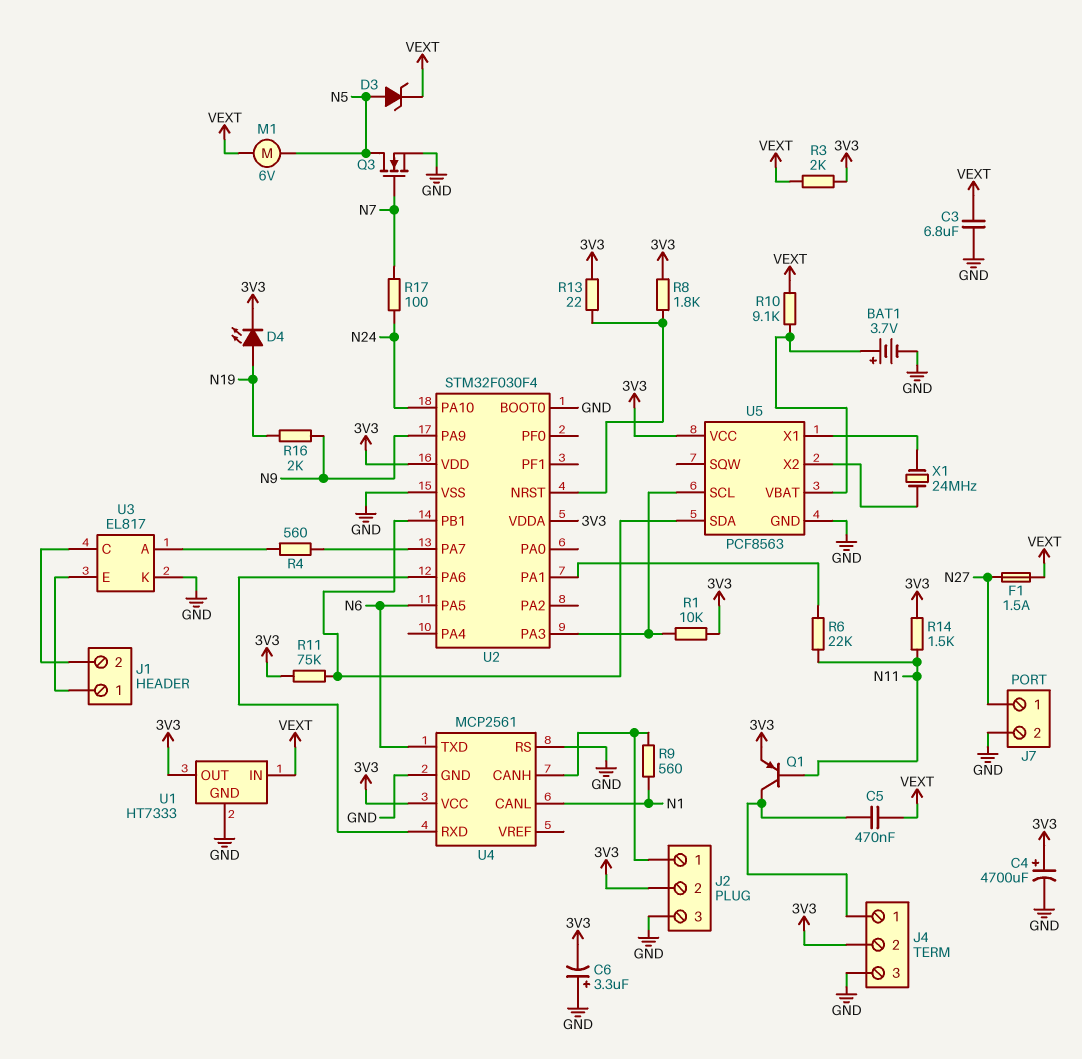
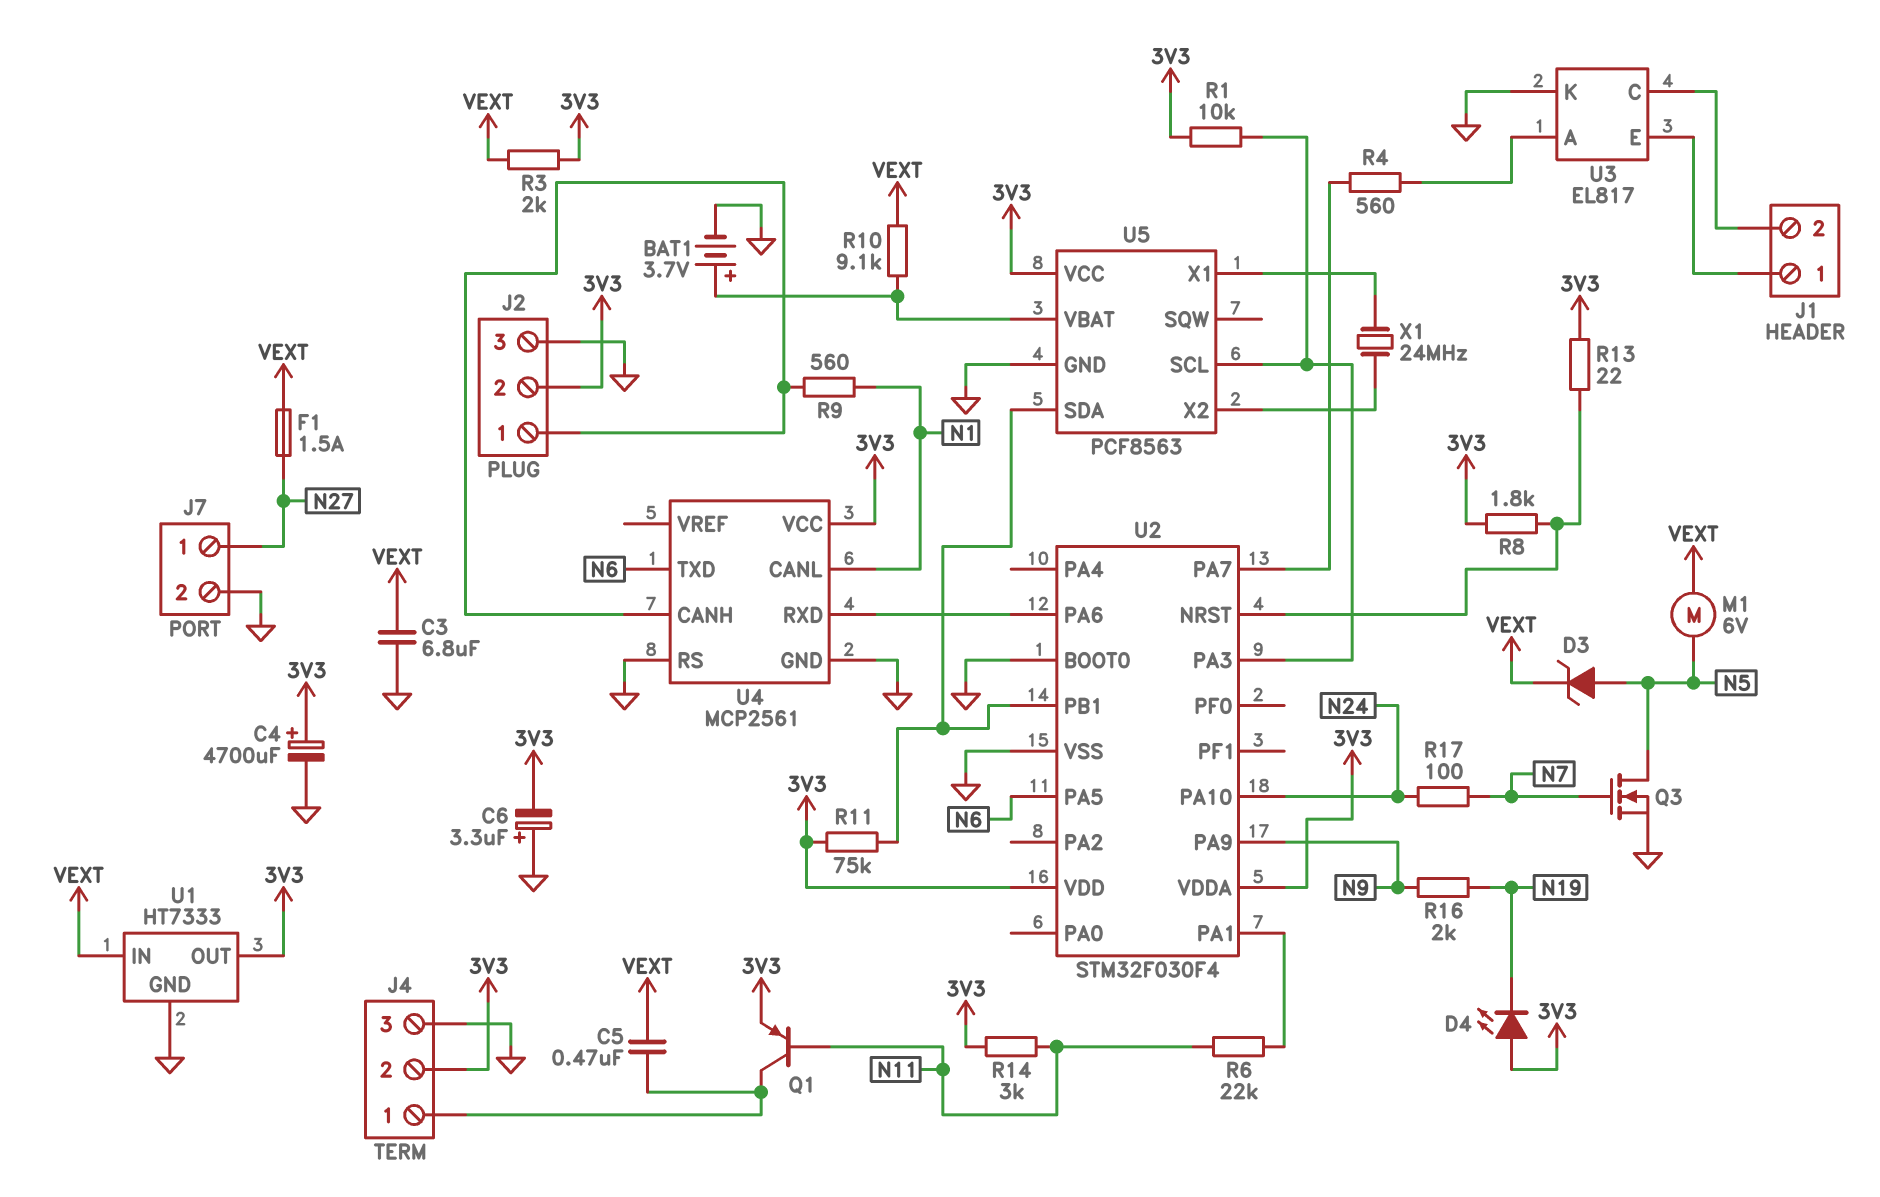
D4: LED (A N19, K 3V3) -> LED (A 3V3, K N19)
R14: 1.5k (3V3, N11) -> 3k (3V3, N11)

